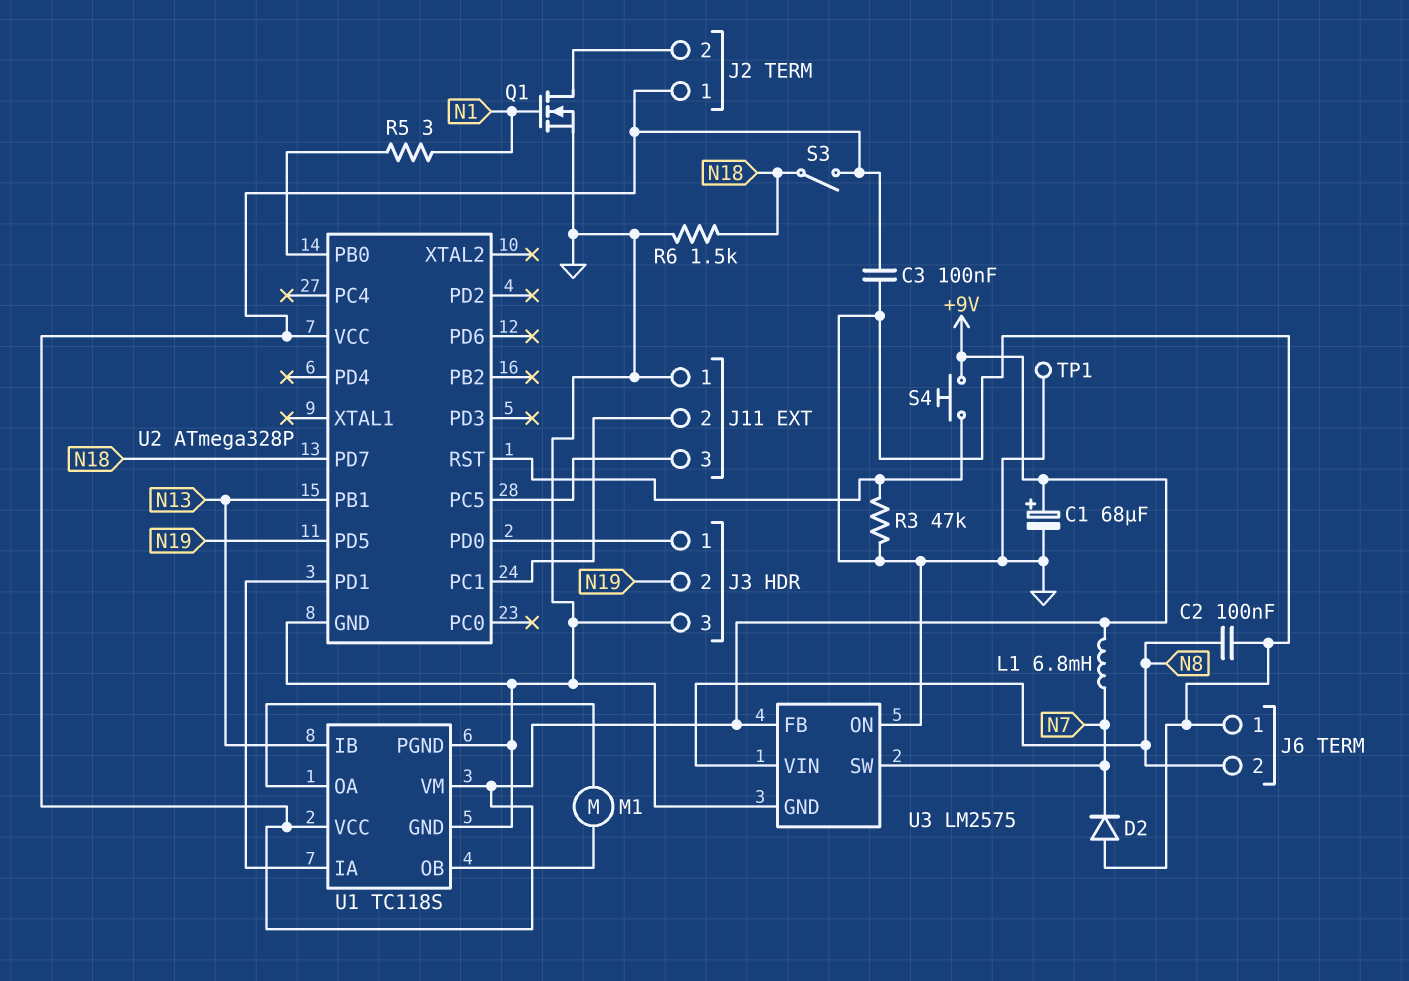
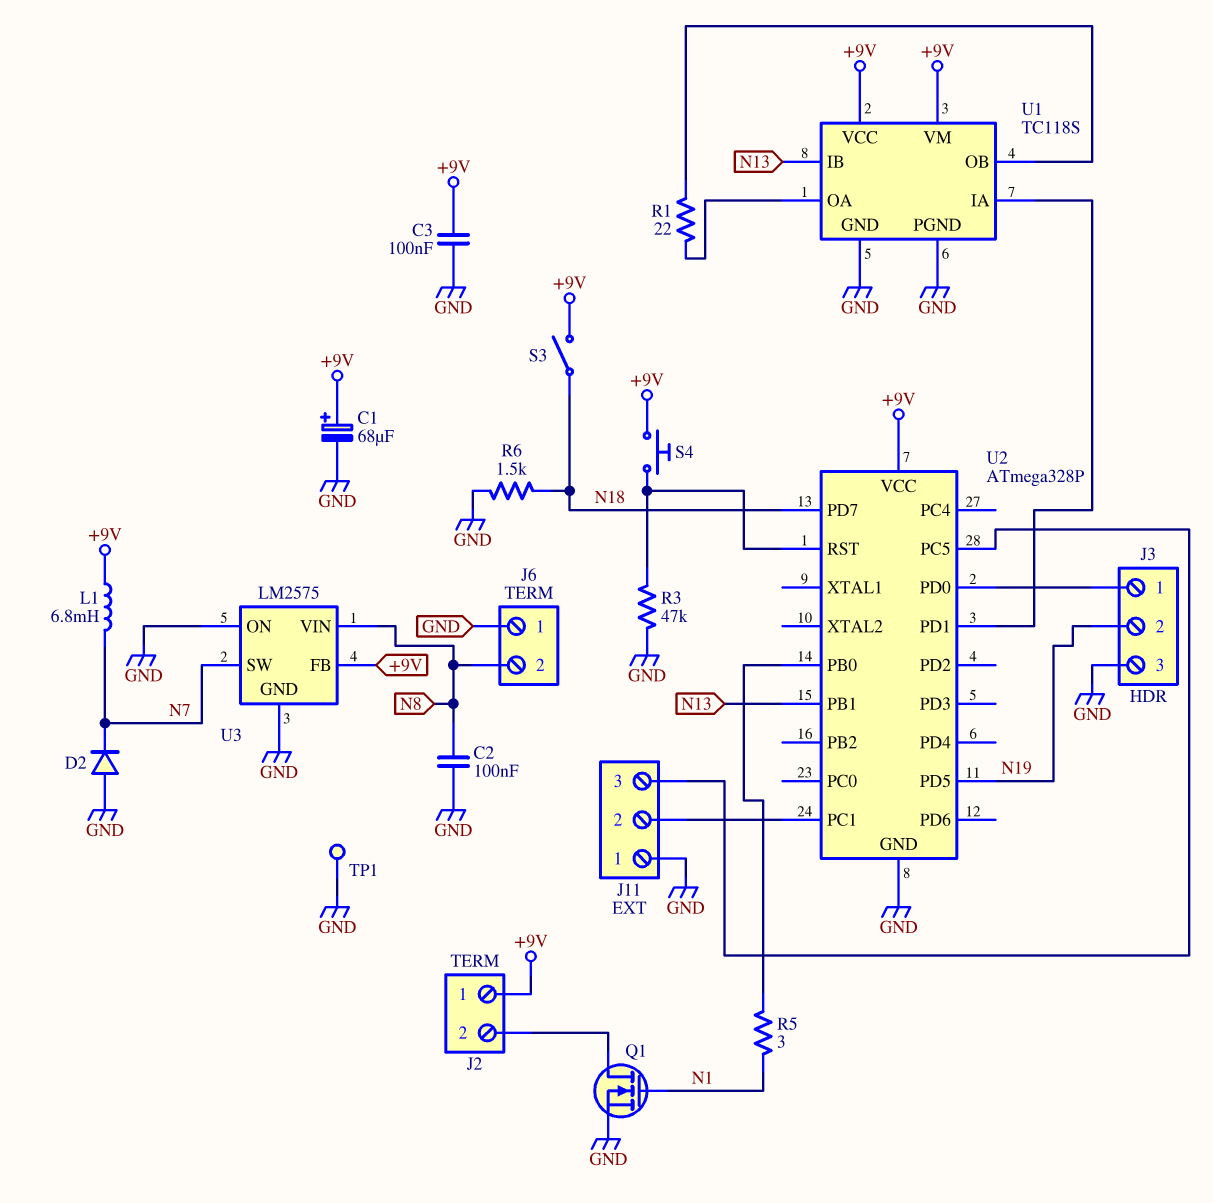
M1: motor (U1/OA, U1/OB) -> none
R1: none -> 22 (U1/OA, U1/OB)

